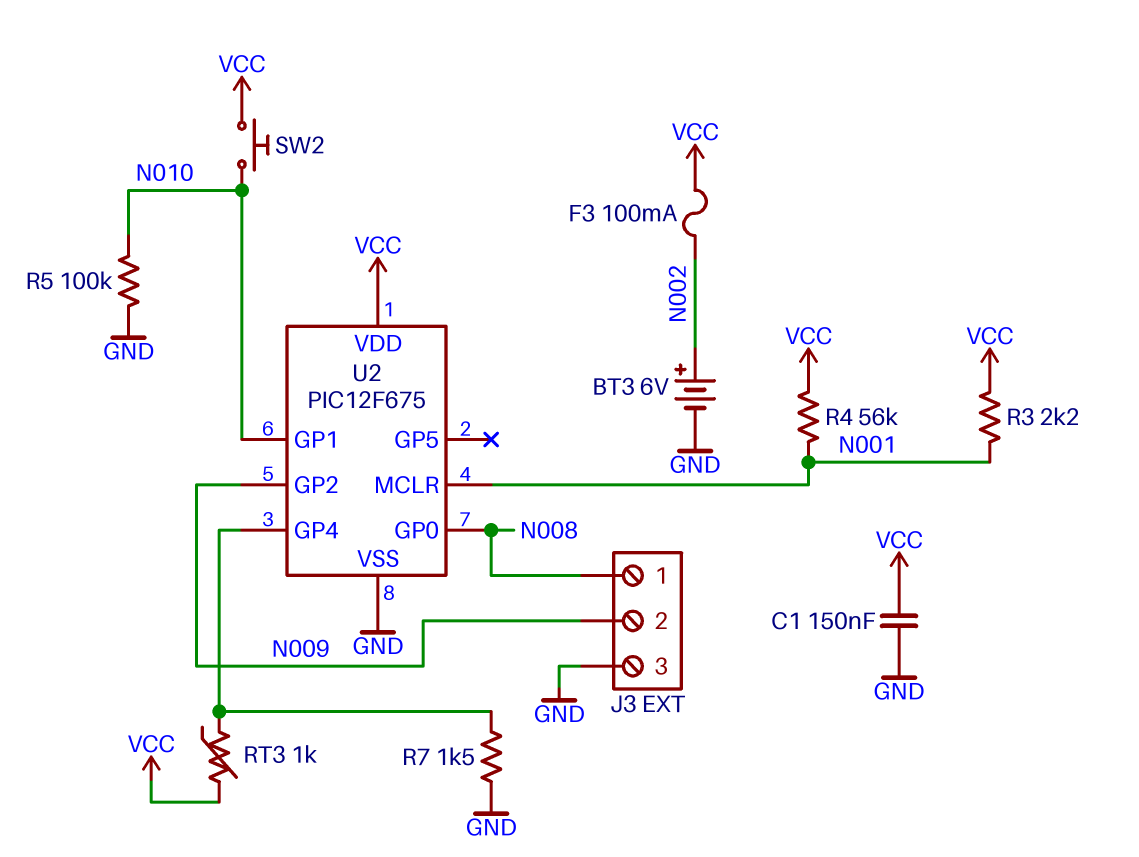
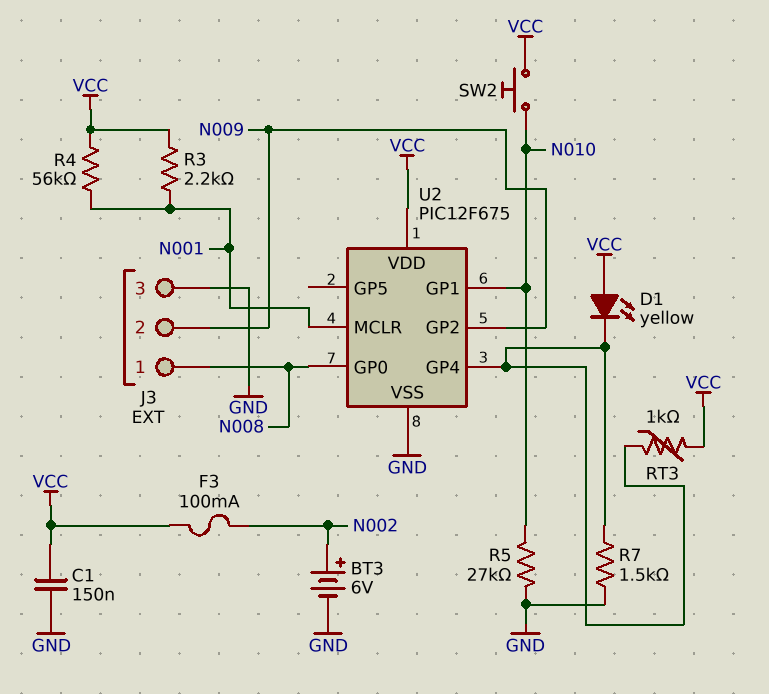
D1: none -> LED yellow (A VCC, K U2/GP4)
R5: 100k (GND, N010) -> 27k (GND, N010)

